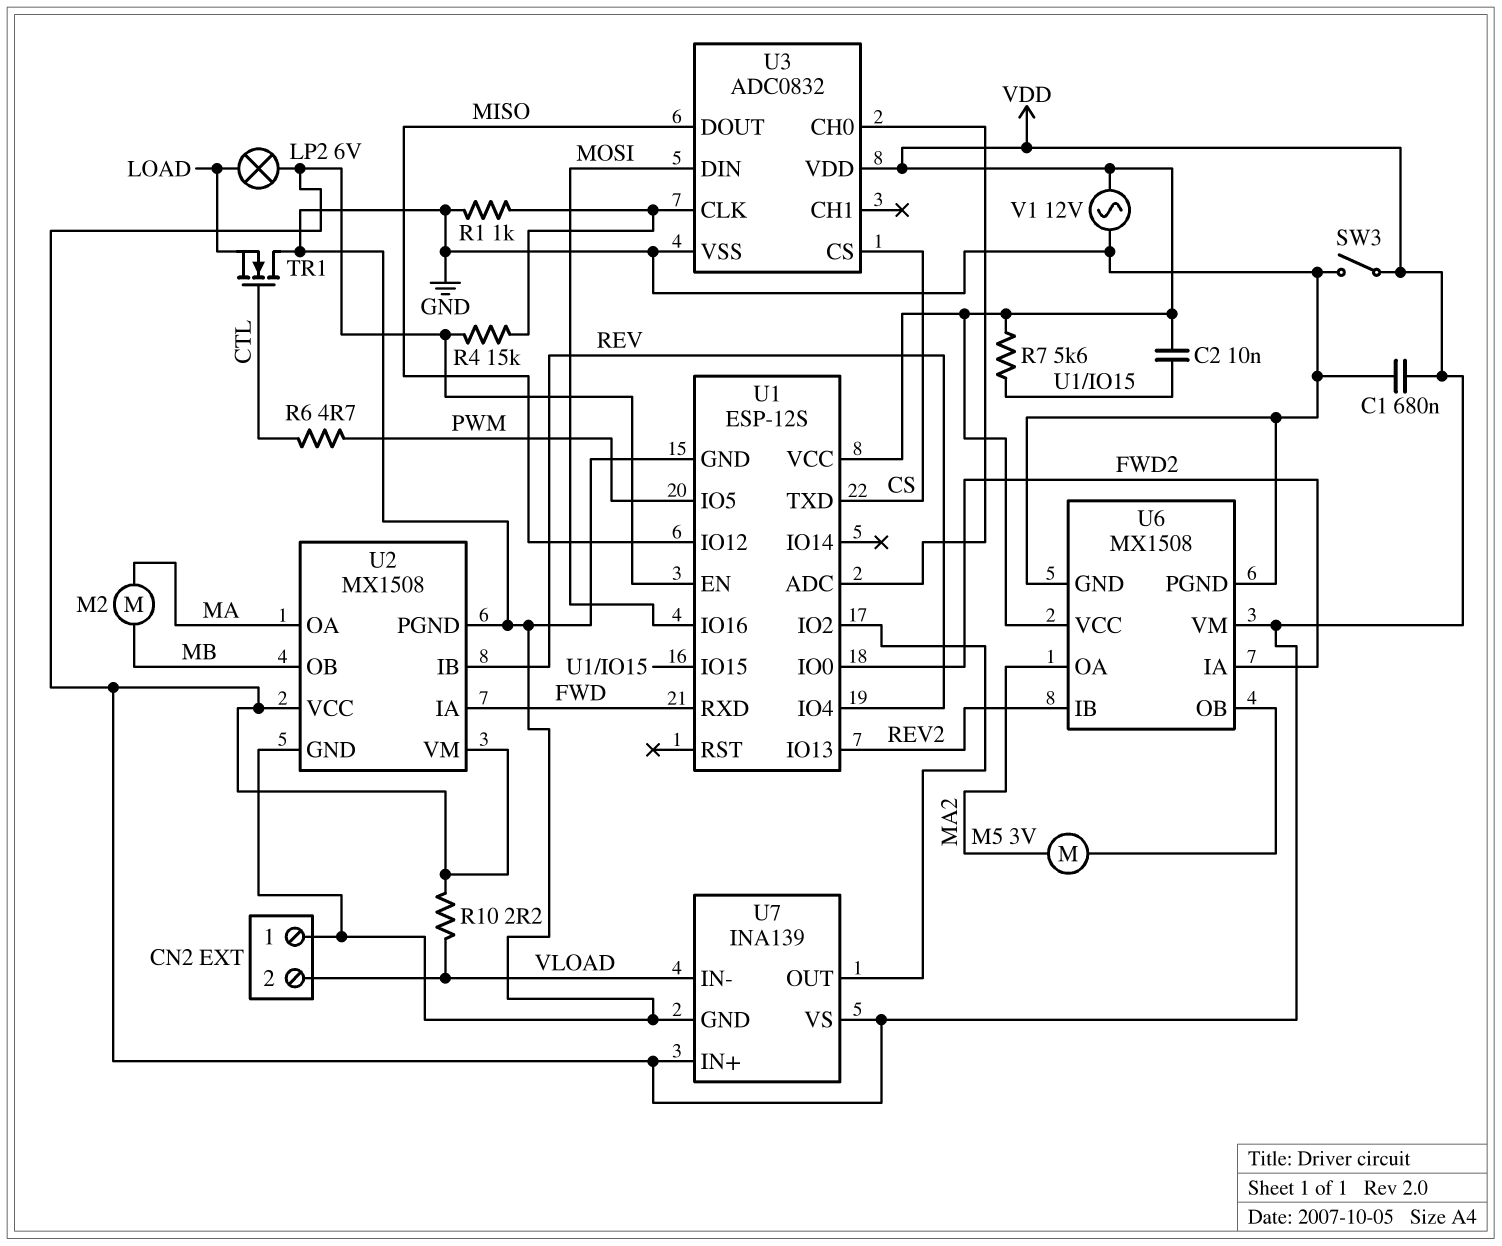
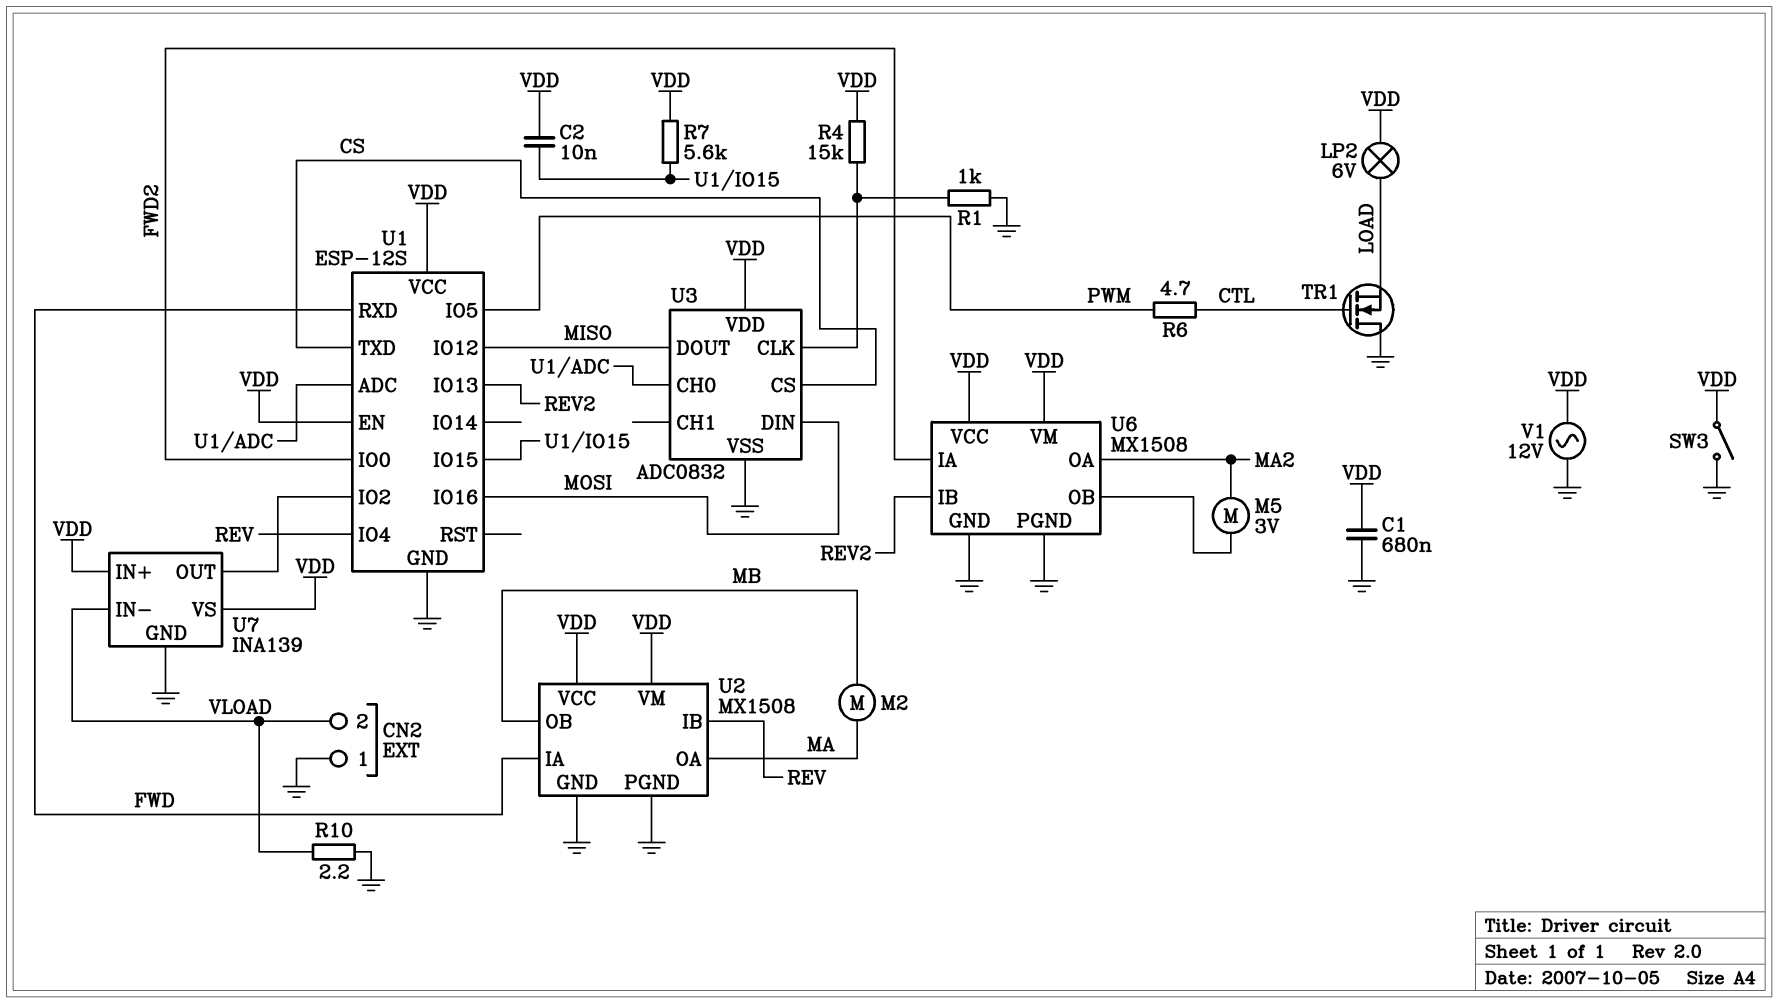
R10: 2.2 (VDD, VLOAD) -> 2.2 (GND, VLOAD)

